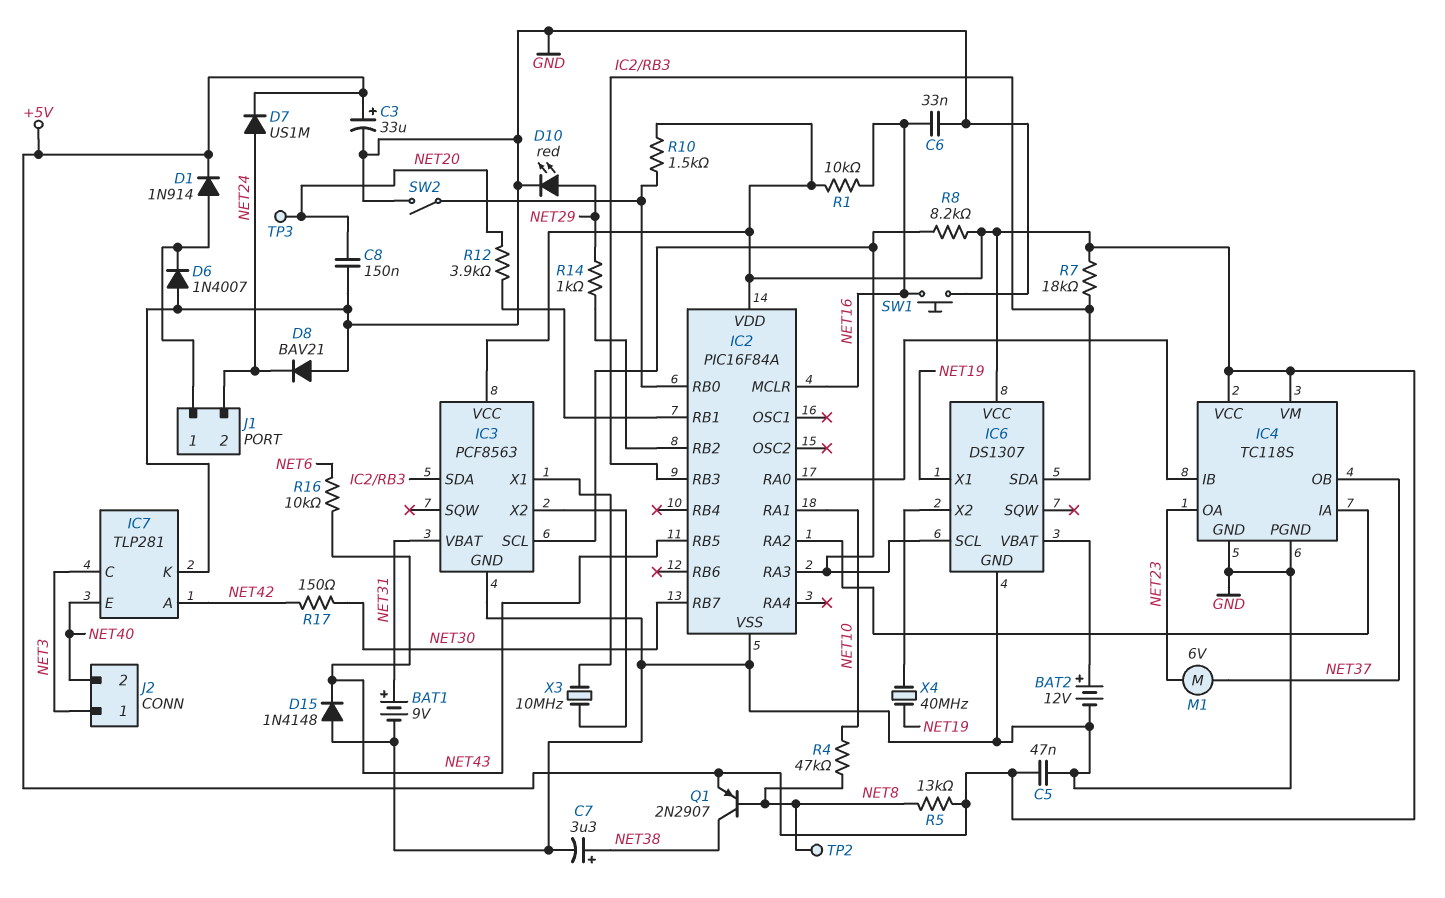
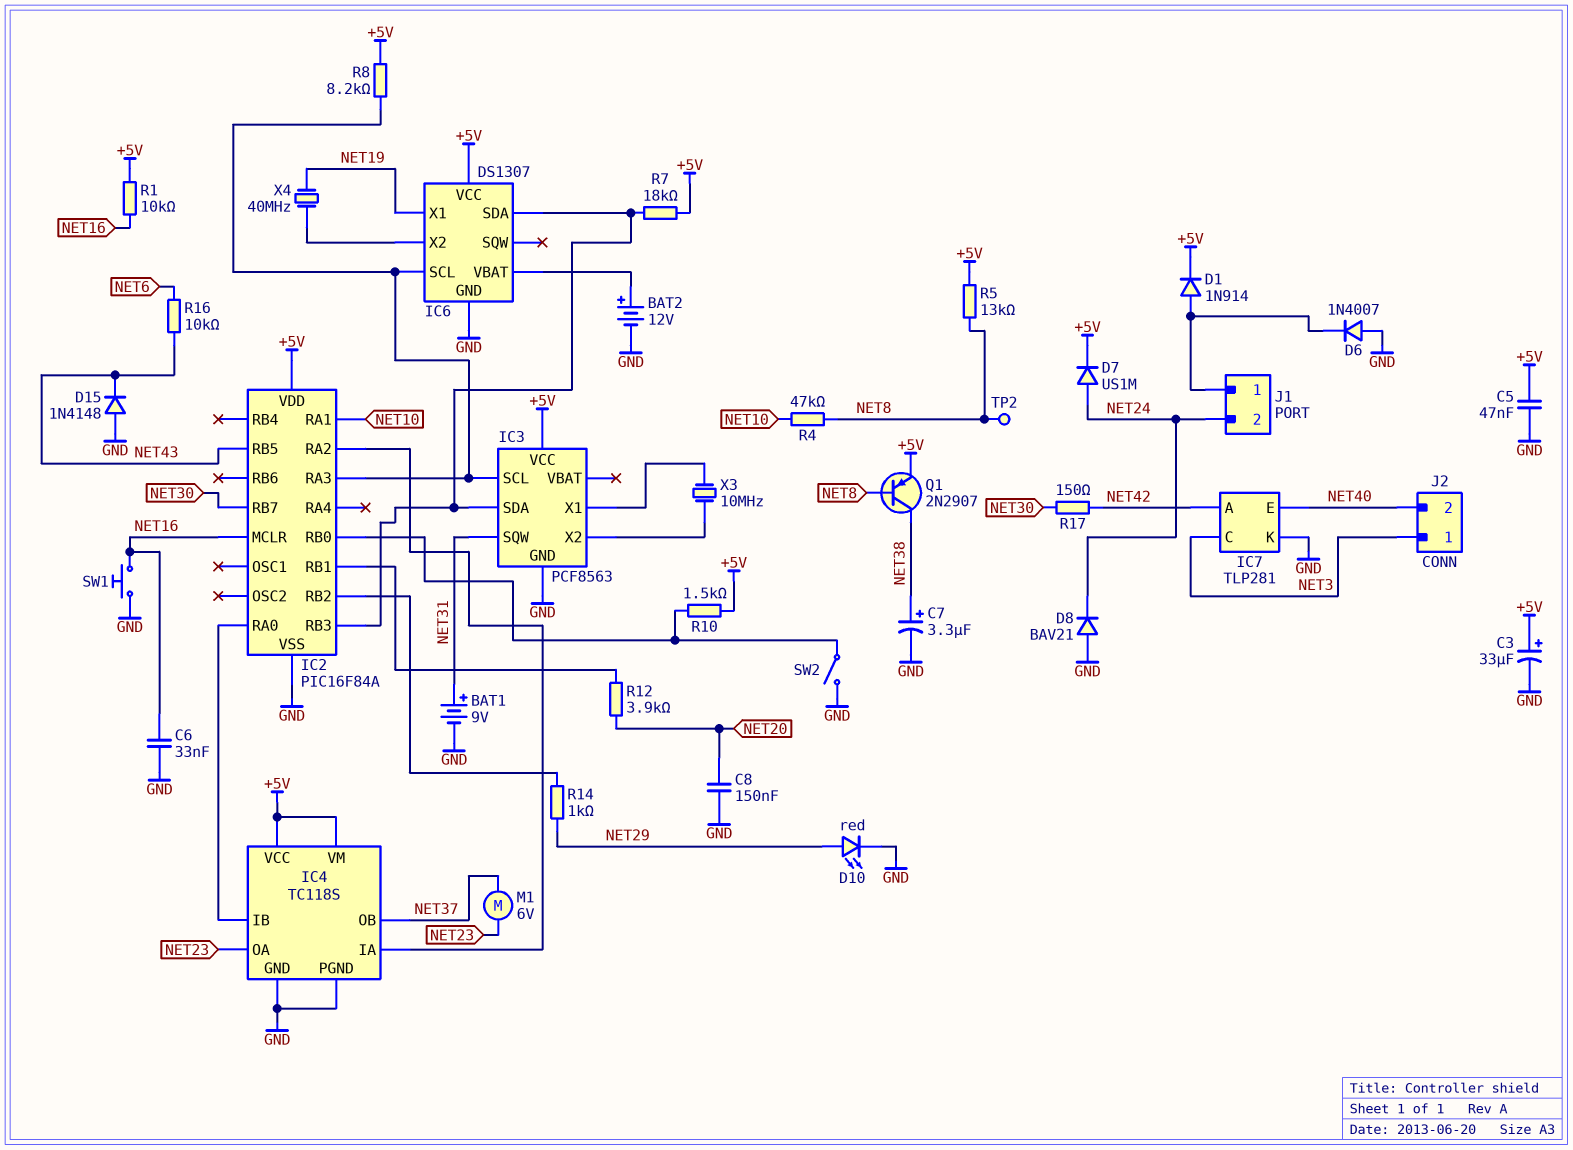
IC3 pin SQW: none -> NET31
IC3 pin VBAT: NET31 -> none
TP3: test point (NET20) -> none

